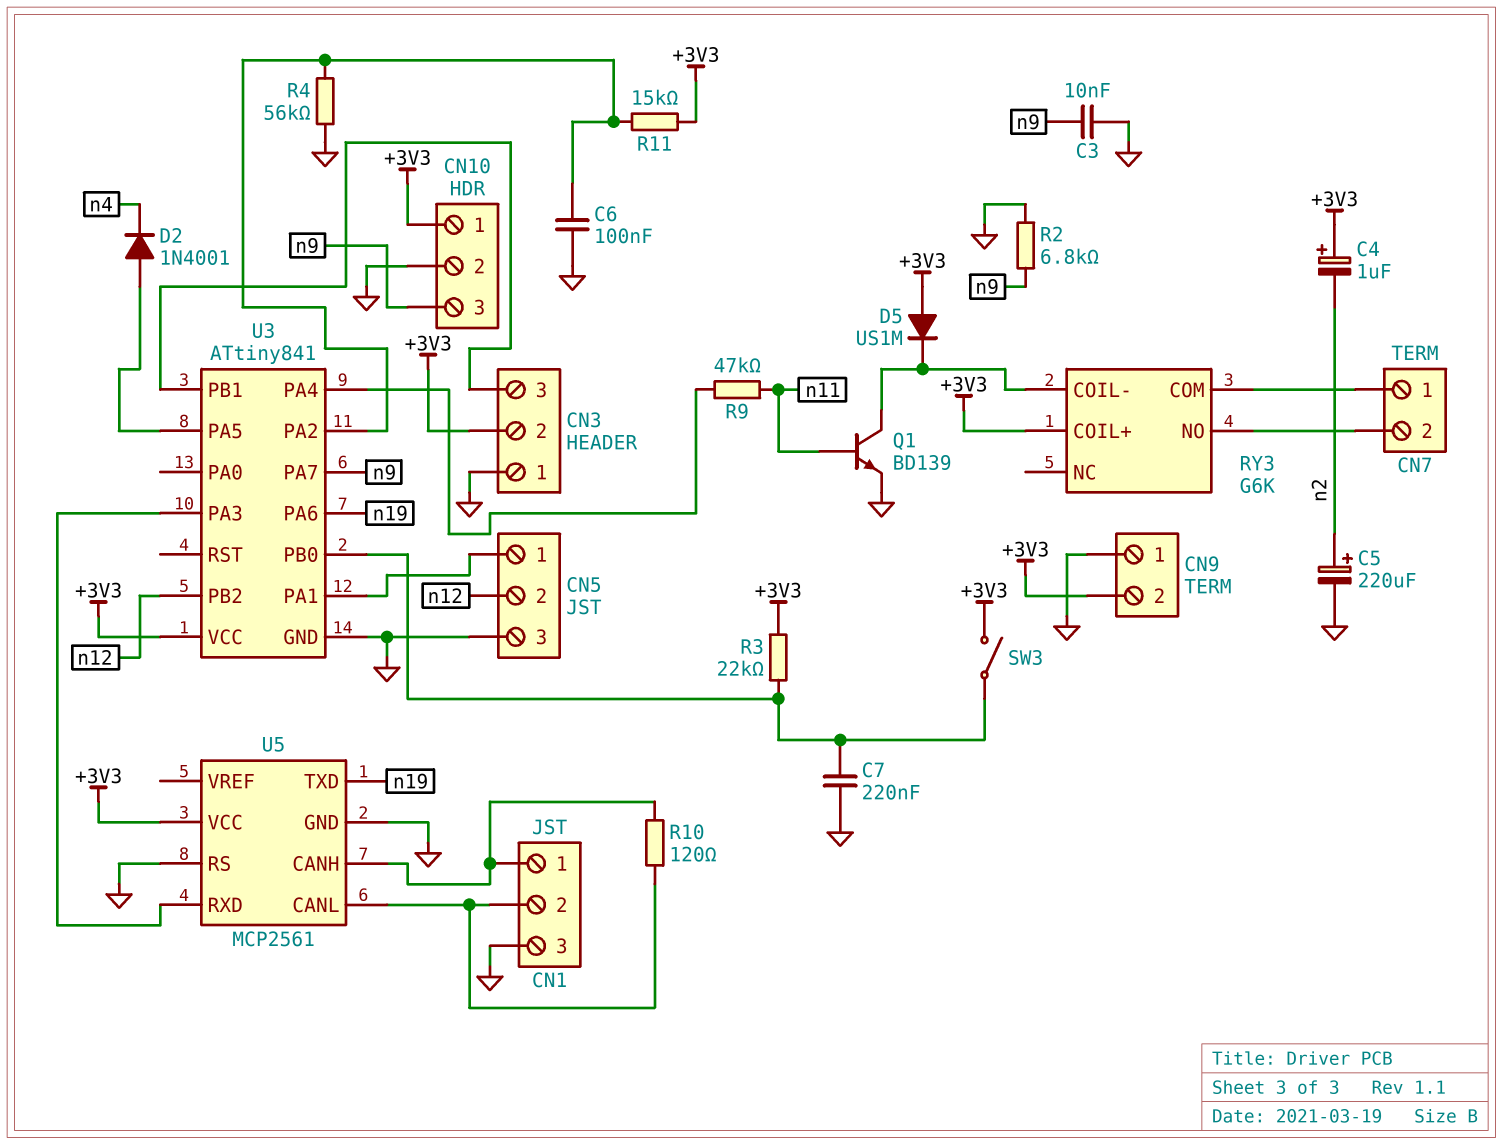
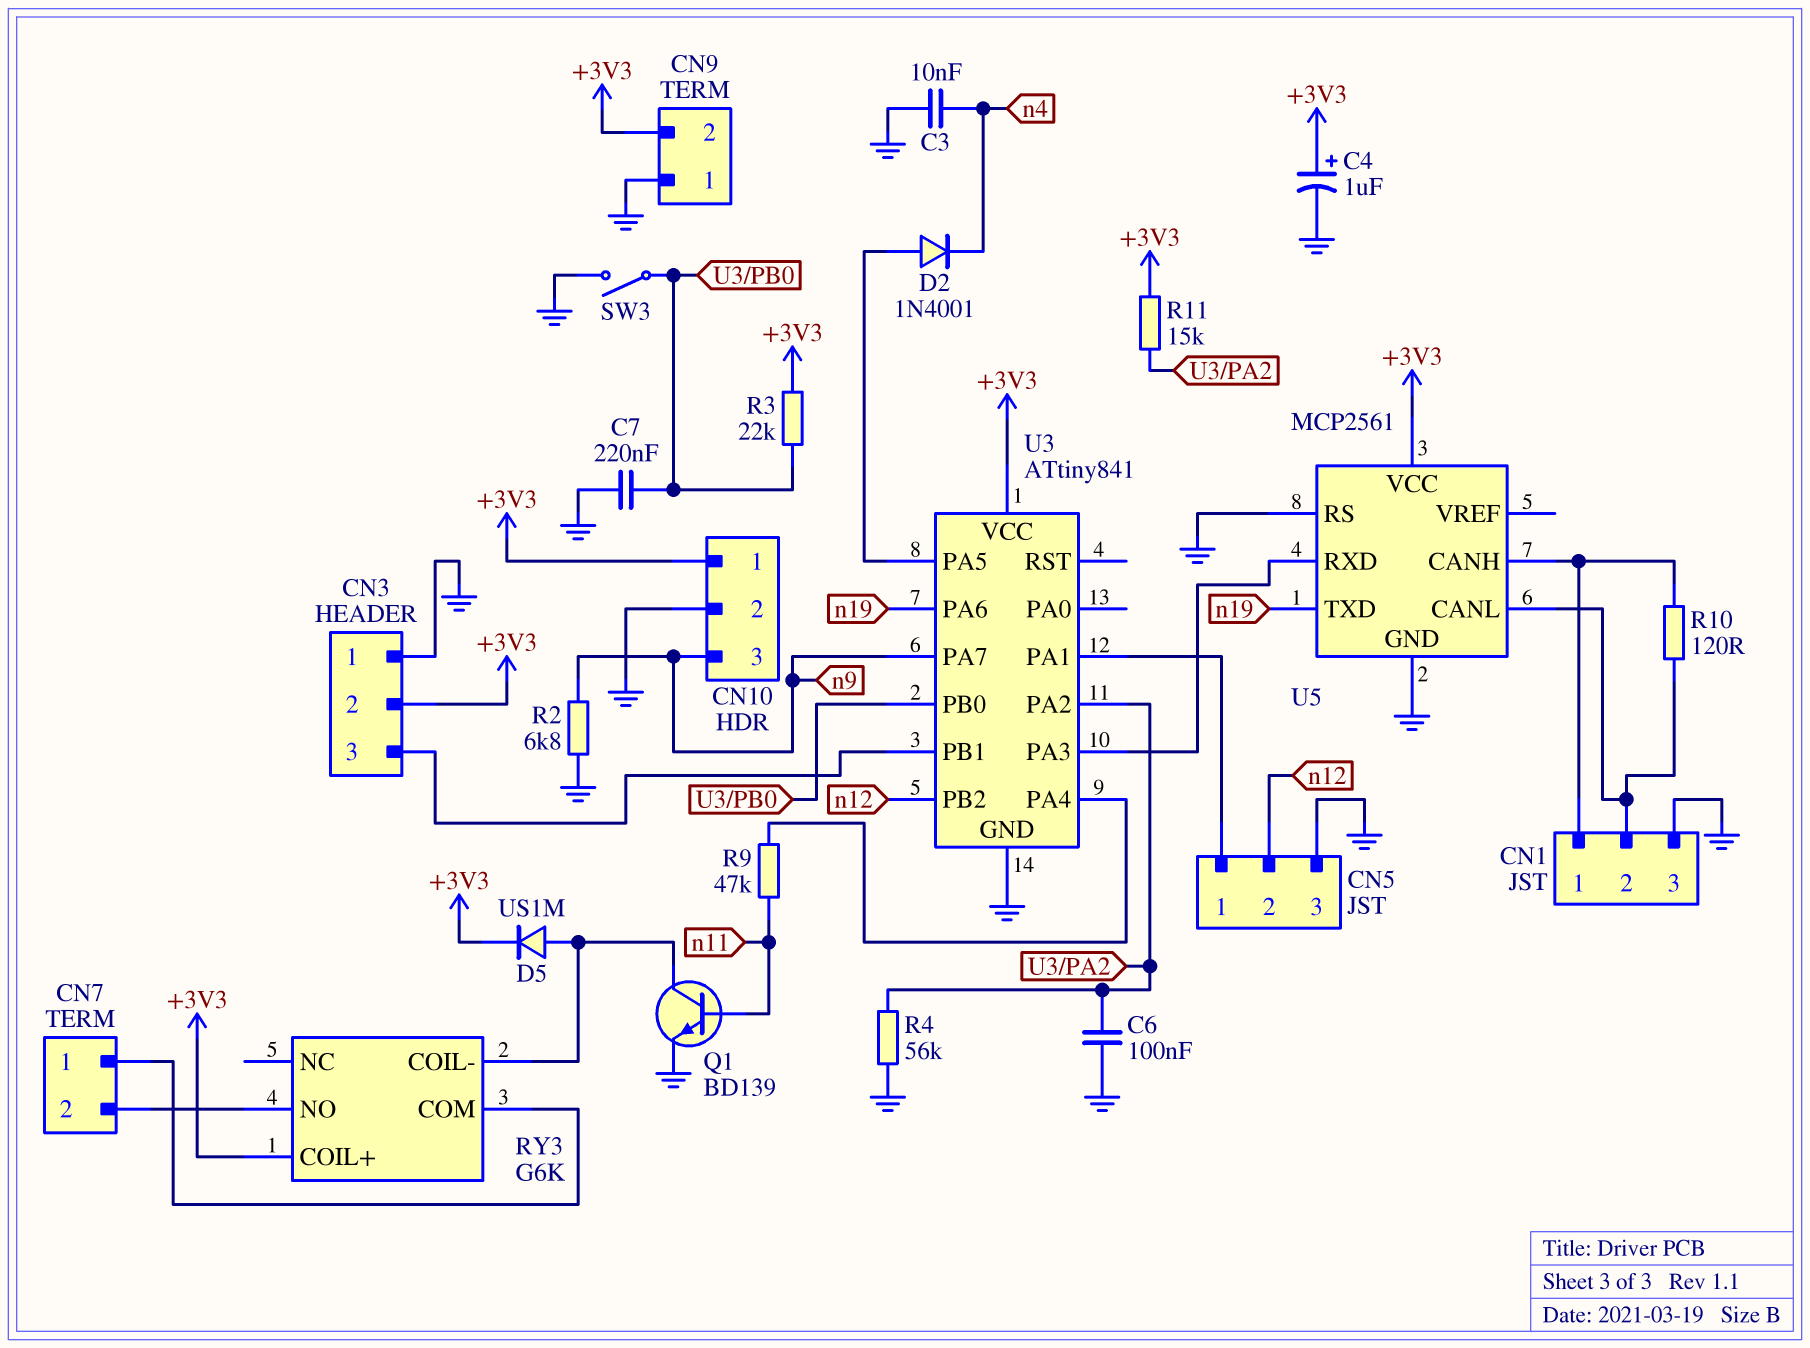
C3: 10nF (GND, n9) -> 10nF (GND, n4)
C4: 1uF (plus +3V3, minus n2) -> 1uF (plus +3V3, minus GND)
C5: 220uF (plus n2, minus GND) -> none
D5: diode US1M (A +3V3, K RY3/COIL-) -> diode US1M (A RY3/COIL-, K +3V3)
SW3: switch (+3V3, U3/PB0) -> switch (GND, U3/PB0)

